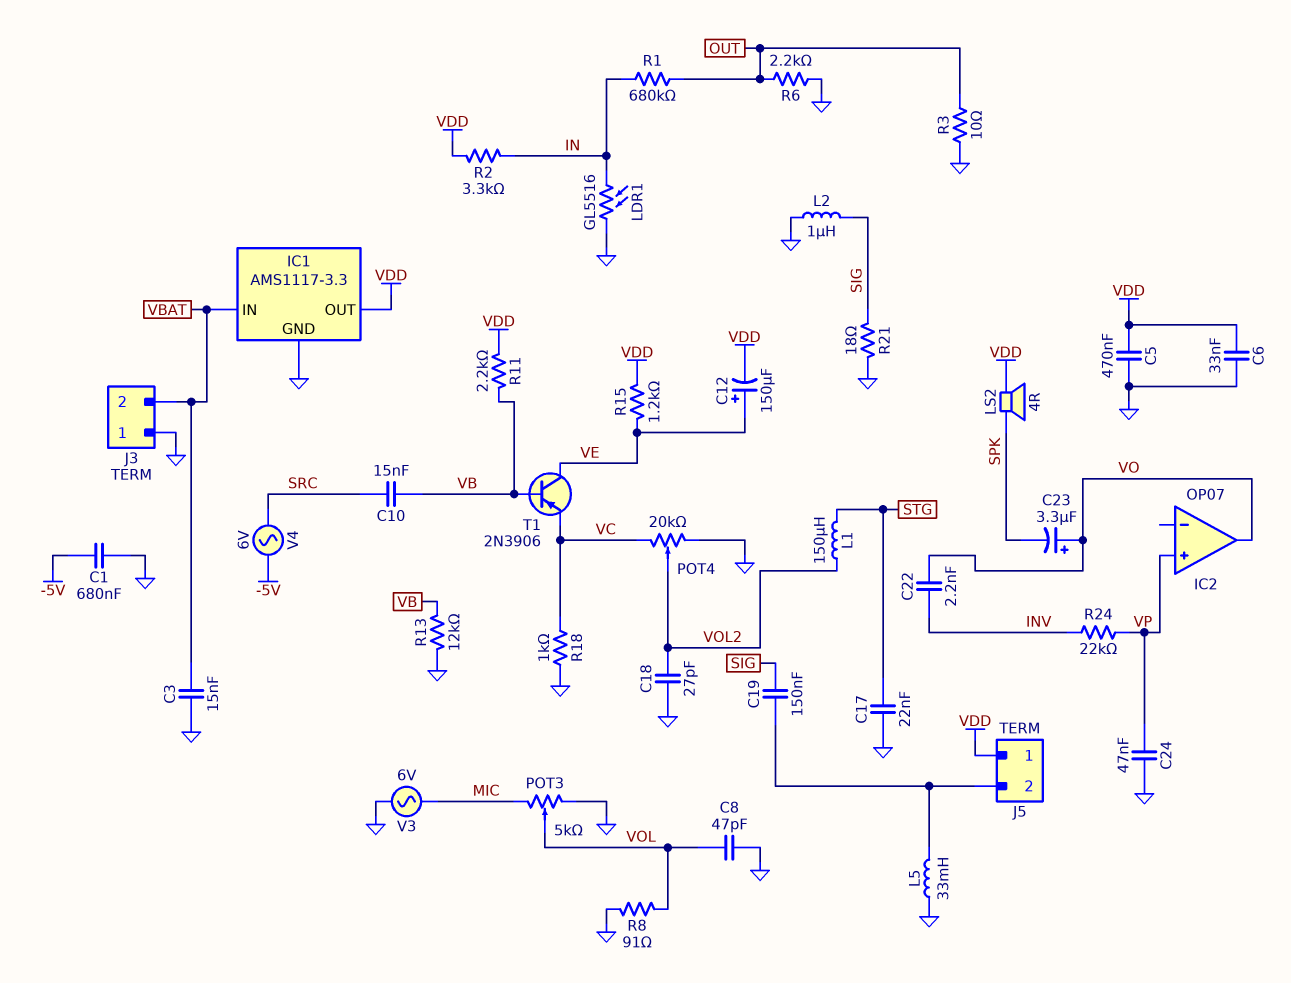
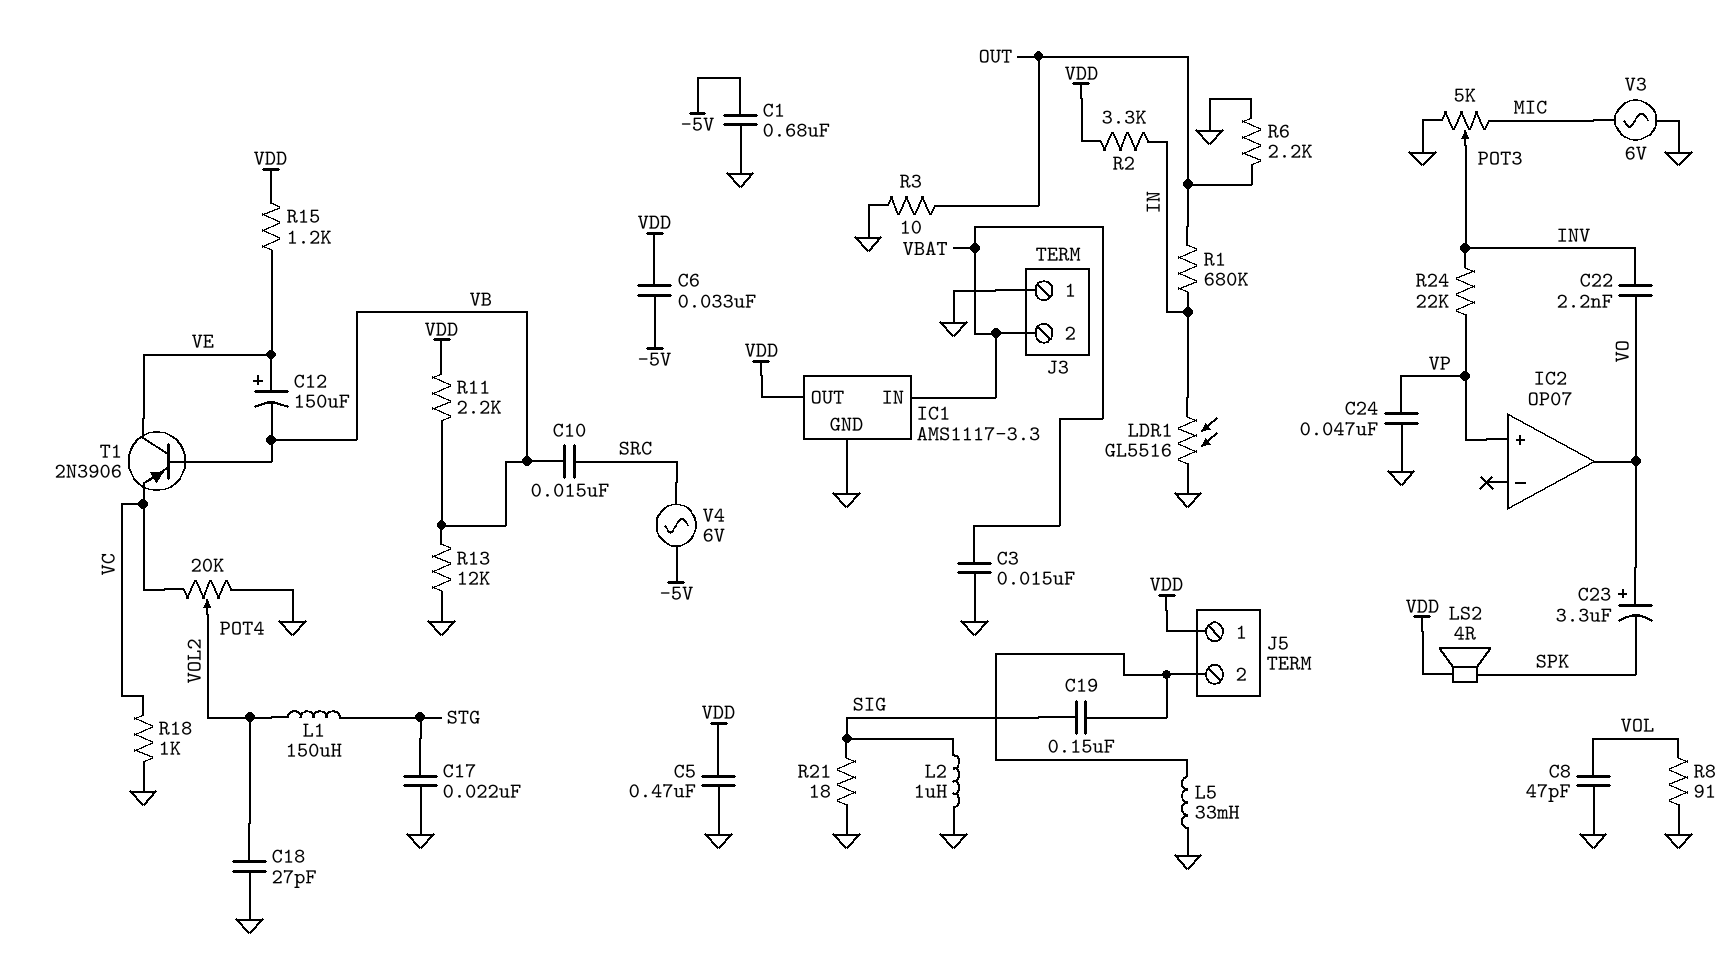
C6: 33nF (GND, VDD) -> 33nF (-5V, VDD)
C12: 150uF (plus VE, minus VDD) -> 150uF (plus VE, minus VB)
POT3: 5k (GND, MIC, wiper VOL) -> 5k (GND, MIC, wiper INV)

